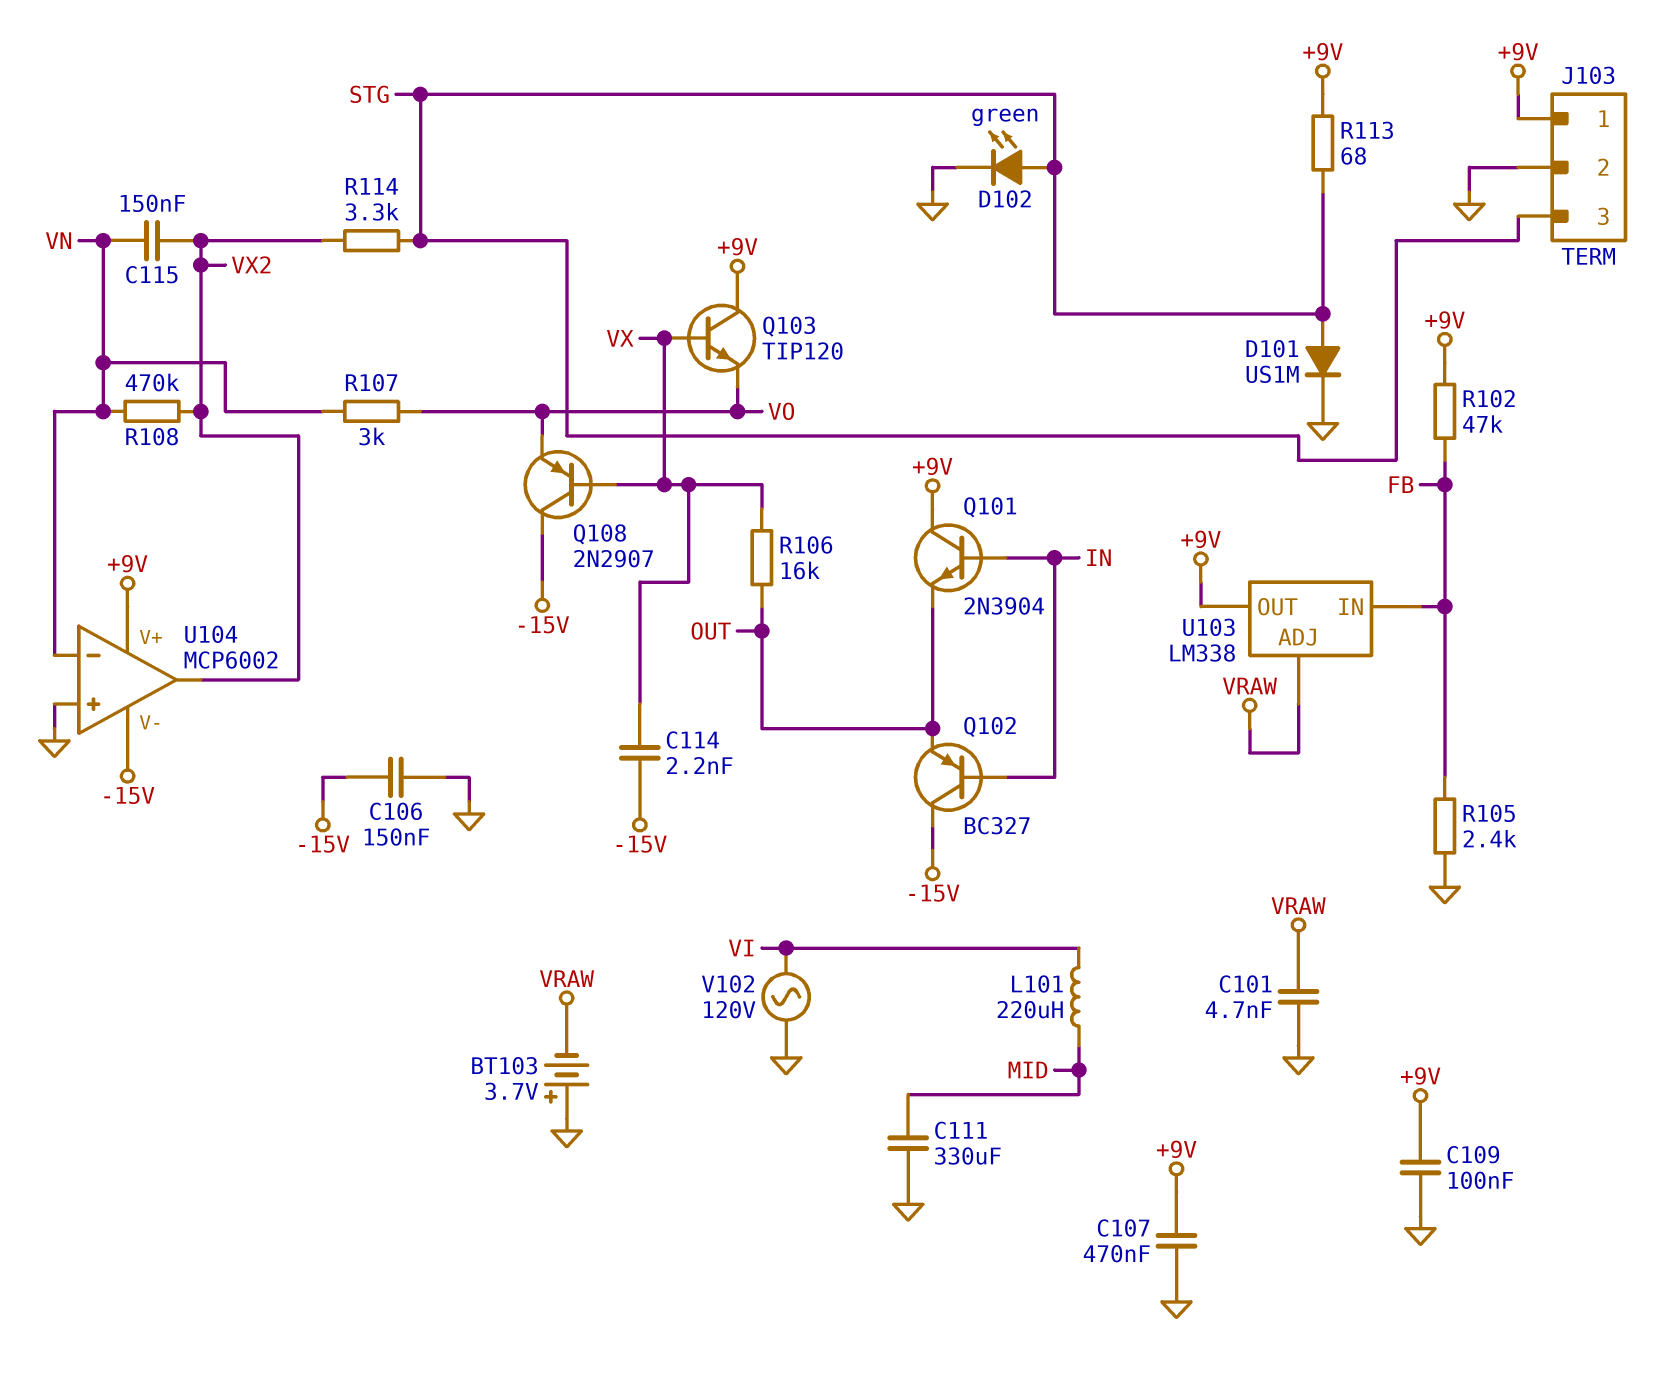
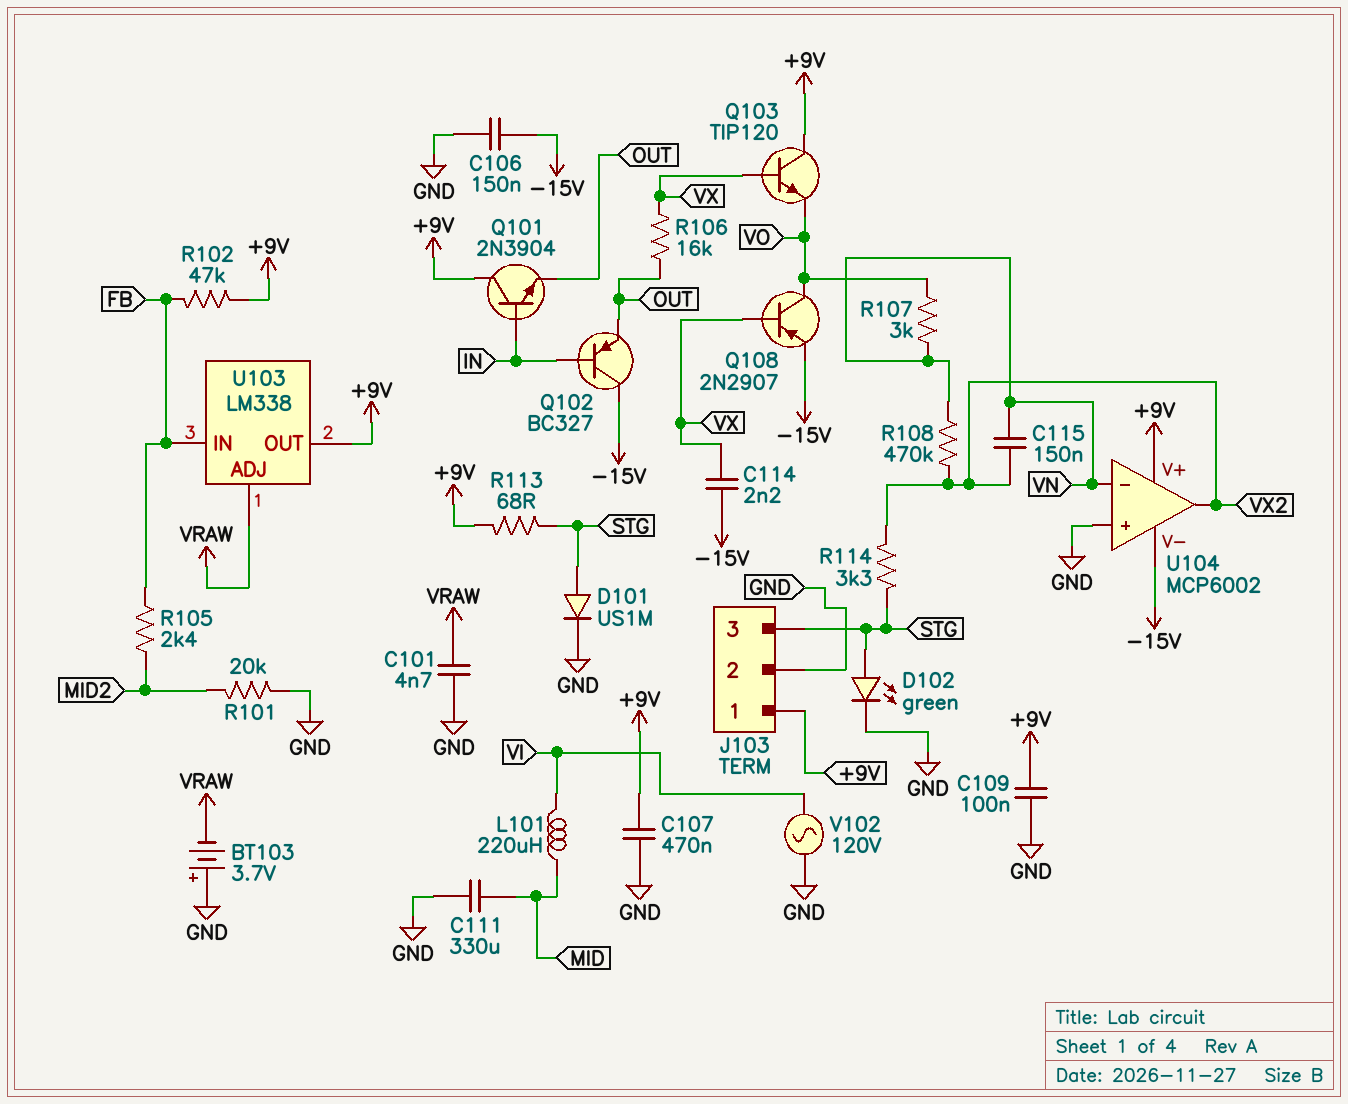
Q108: PNP 2N2907 (B VX, C -15V, E VO) -> PNP 2N2907 (B VX, C VO, E -15V)
R101: none -> 20k (GND, MID2)
R105: 2.4k (FB, GND) -> 2.4k (FB, MID2)

